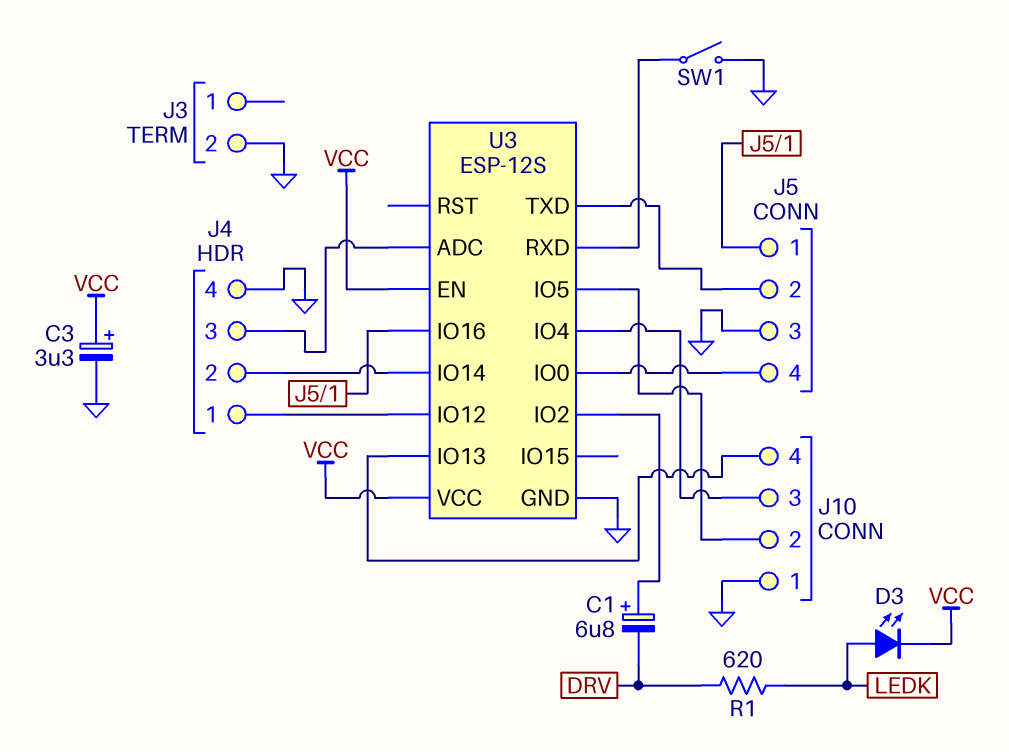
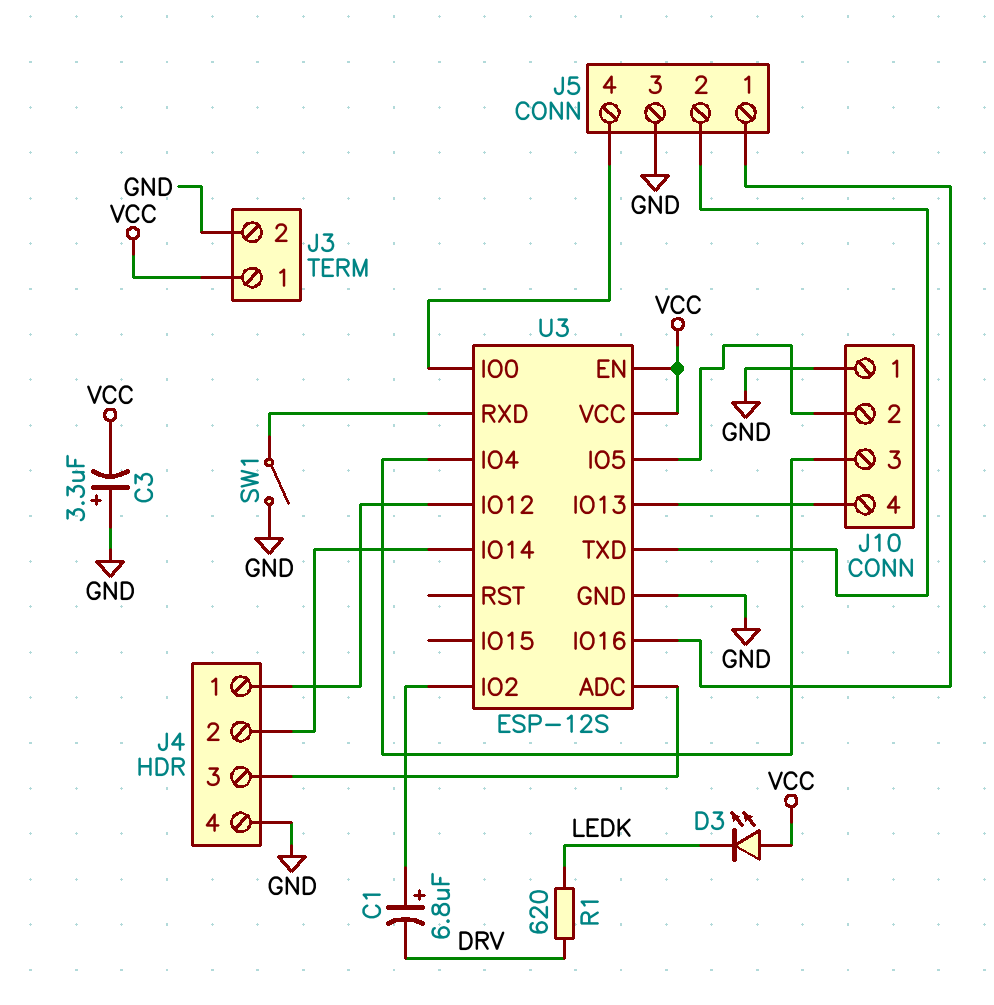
C3: 3.3uF (plus VCC, minus GND) -> 3.3uF (plus GND, minus VCC)
D3: LED (A LEDK, K VCC) -> LED (A VCC, K LEDK)
J3 pin 1: none -> VCC

